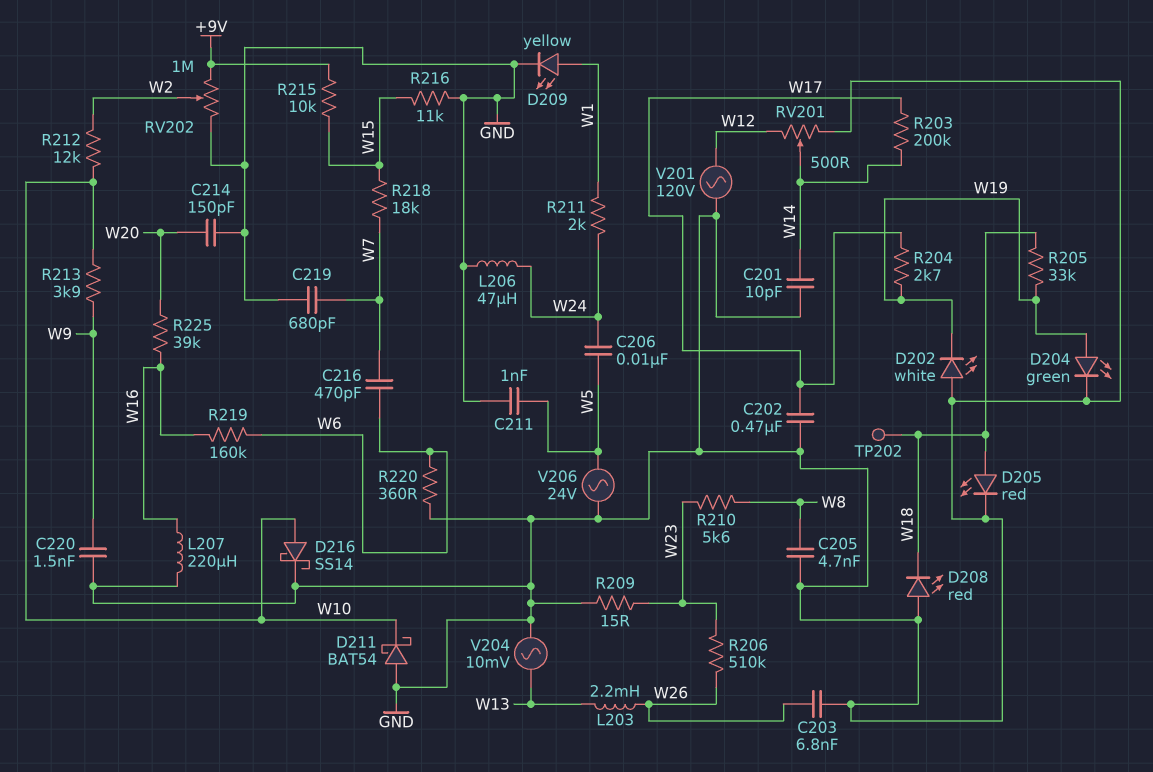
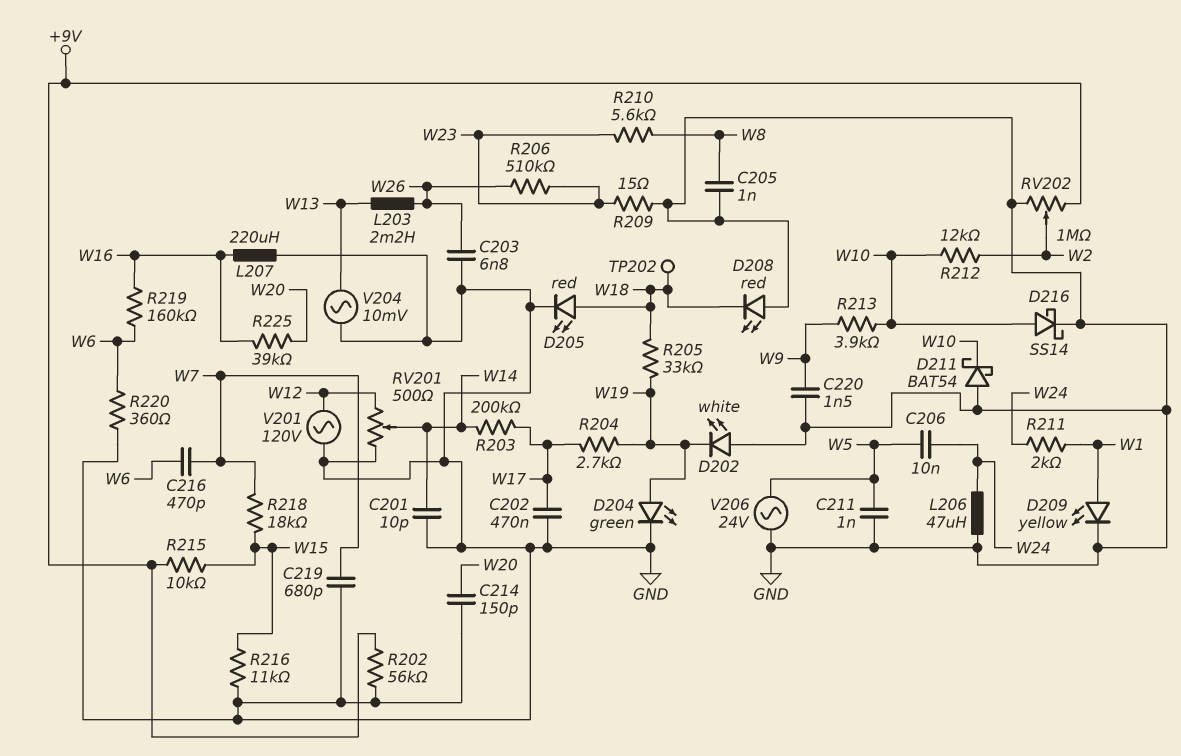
C205: 4.7nF (GND, W8) -> 1nF (GND, W8)
R202: none -> 56k (+9V, GND)

